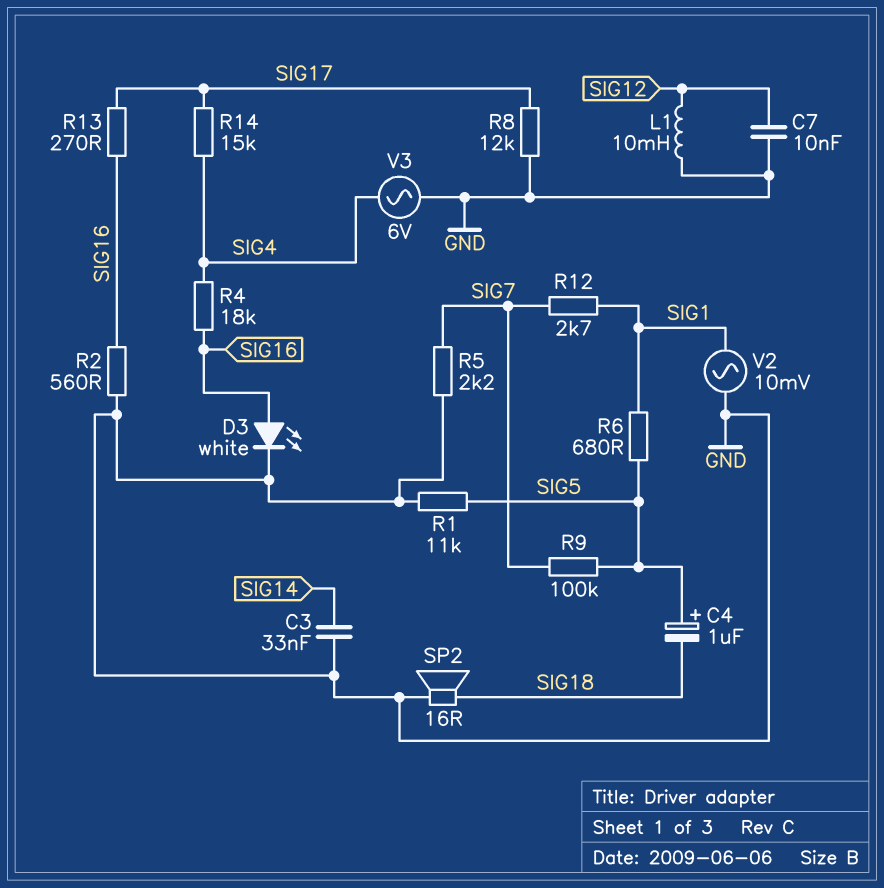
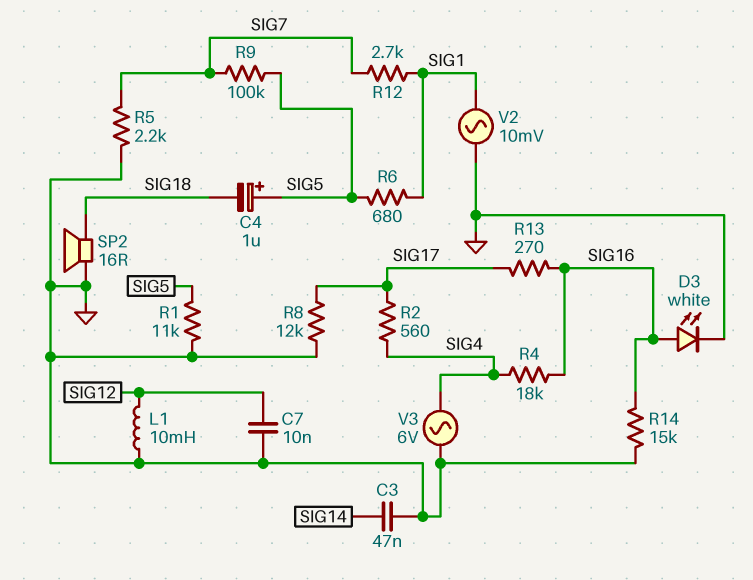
C3: 33nF (GND, SIG14) -> 47nF (GND, SIG14)
R2: 560 (GND, SIG16) -> 560 (SIG4, SIG17)
R14: 15k (SIG4, SIG17) -> 15k (GND, SIG16)

